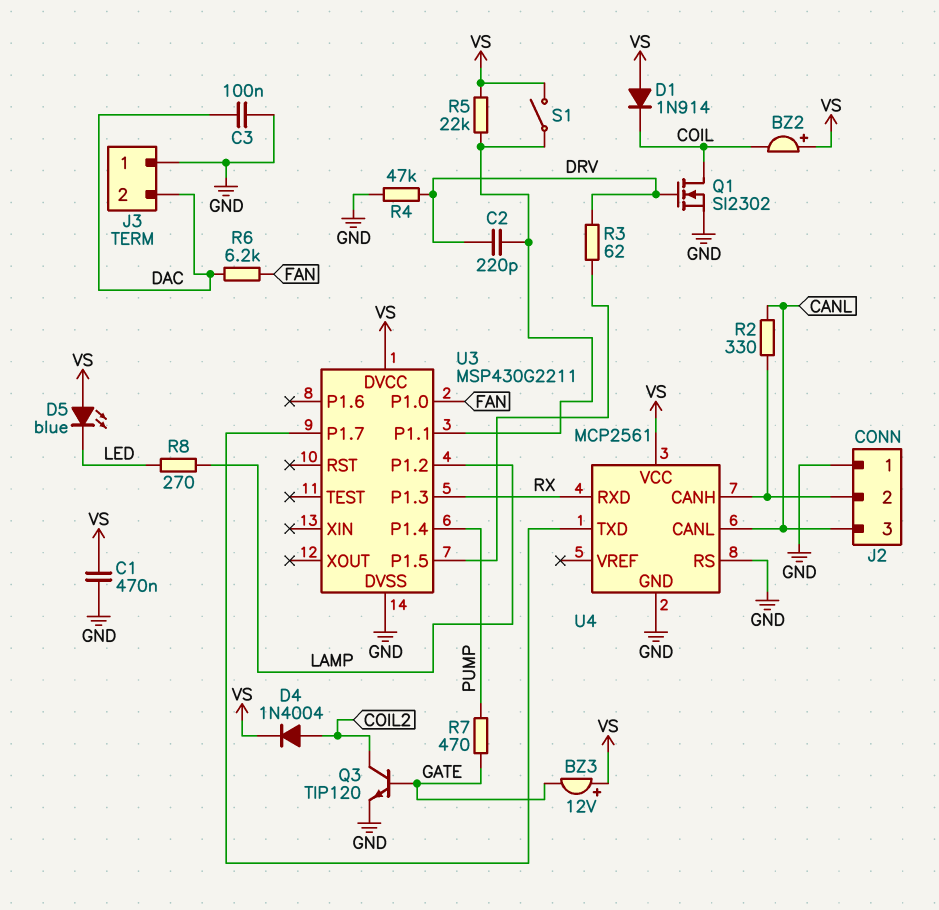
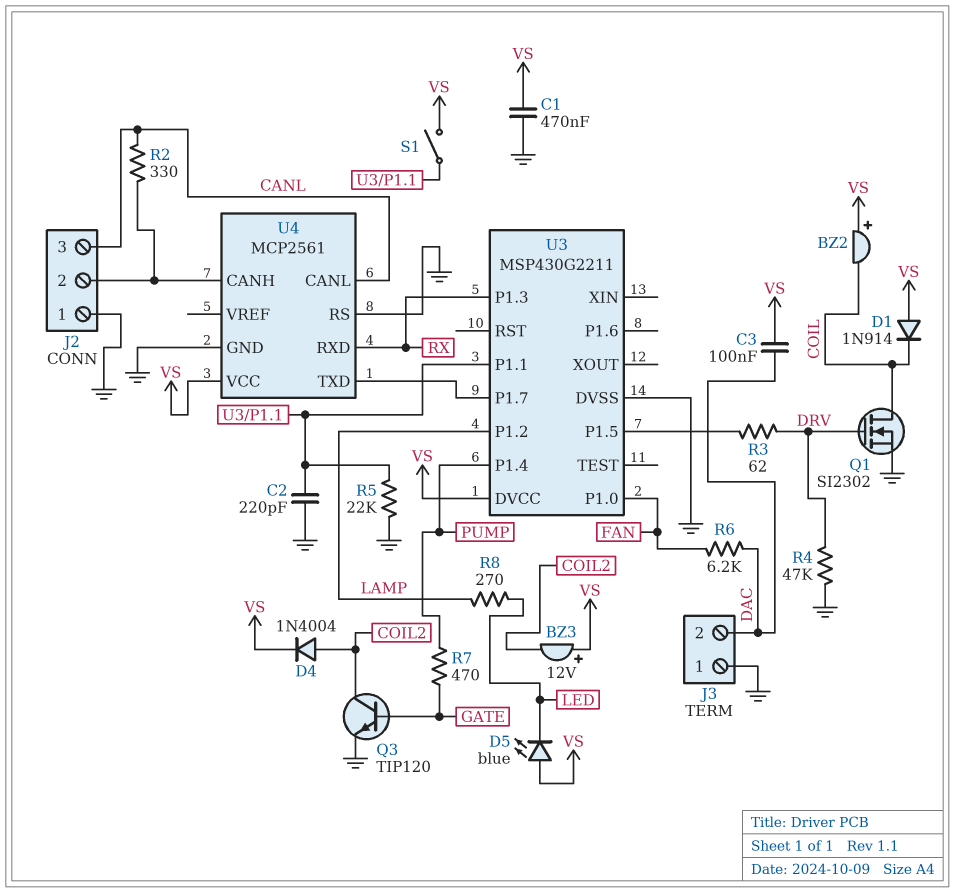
BZ3: buzzer 12V (plus VS, minus GATE) -> buzzer 12V (plus VS, minus COIL2)
C2: 220pF (DRV, U3/P1.1) -> 220pF (GND, U3/P1.1)
C3: 100nF (DAC, GND) -> 100nF (DAC, VS)
R5: 22k (U3/P1.1, VS) -> 22k (GND, U3/P1.1)

